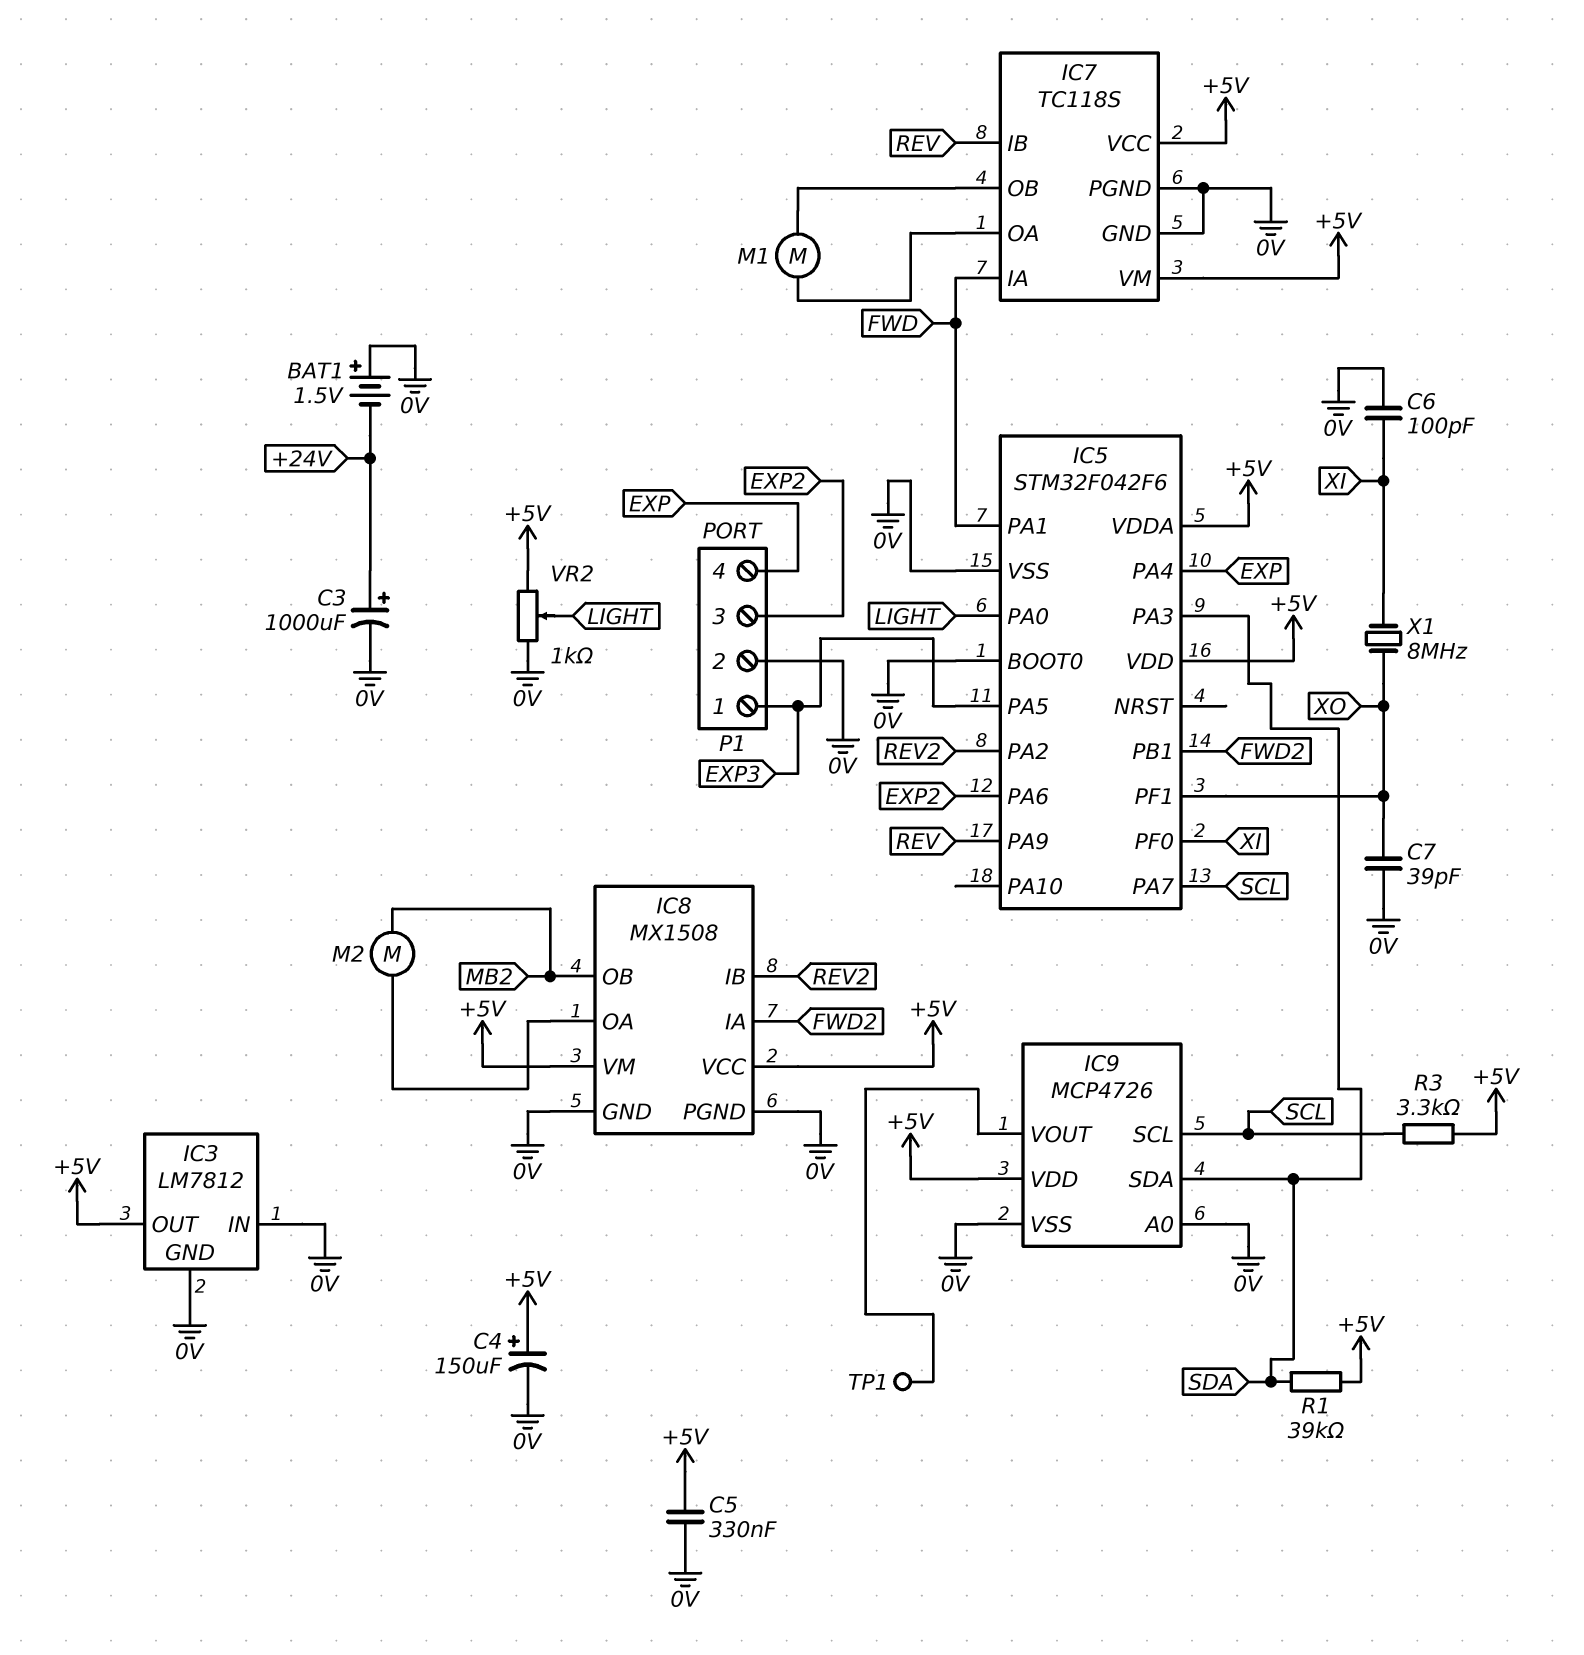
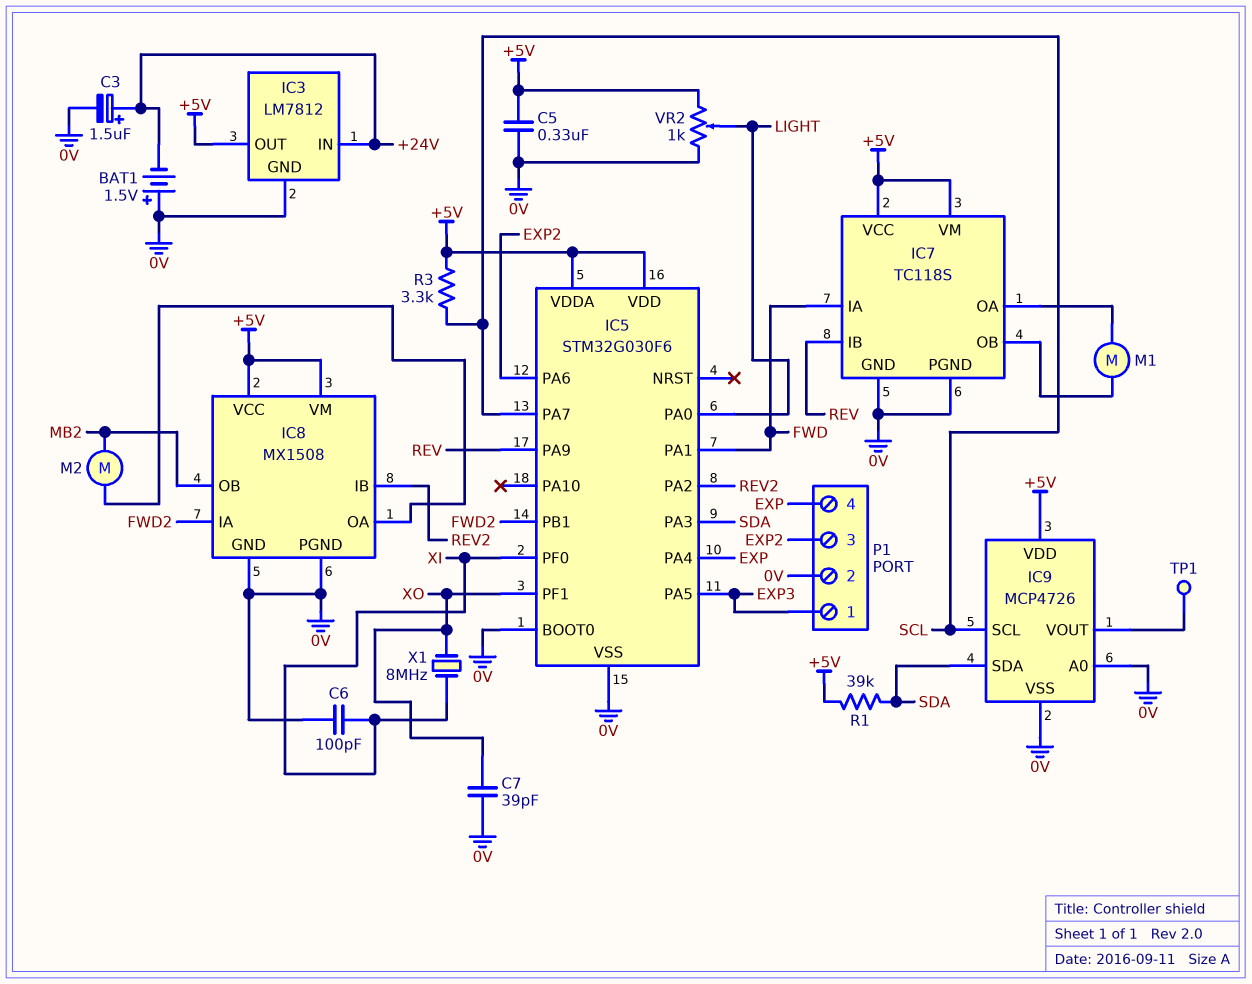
C3: 1000uF (plus +24V, minus 0V) -> 1.5uF (plus +24V, minus 0V)
C4: 150uF (plus +5V, minus 0V) -> none
IC3 pin IN: 0V -> +24V
IC5: STM32F042F6 -> STM32G030F6

